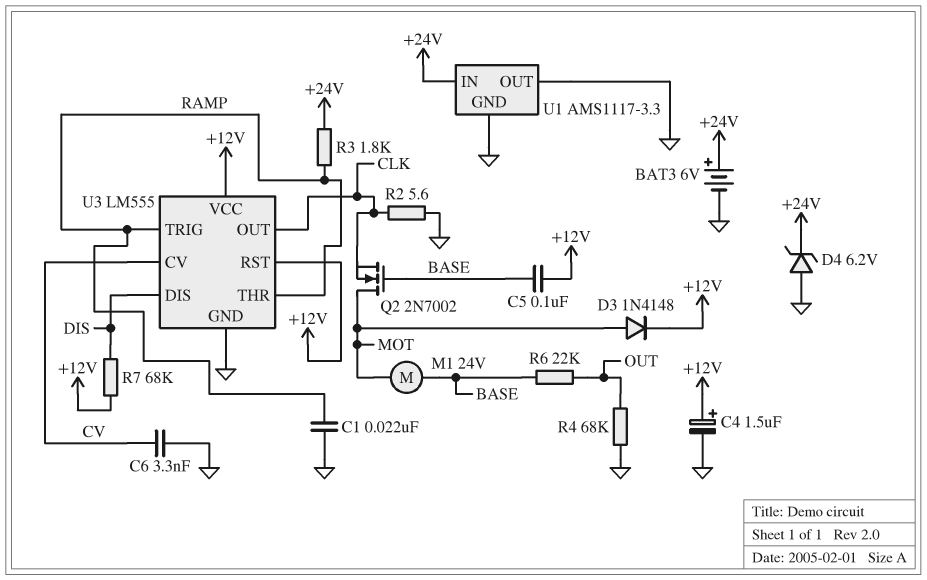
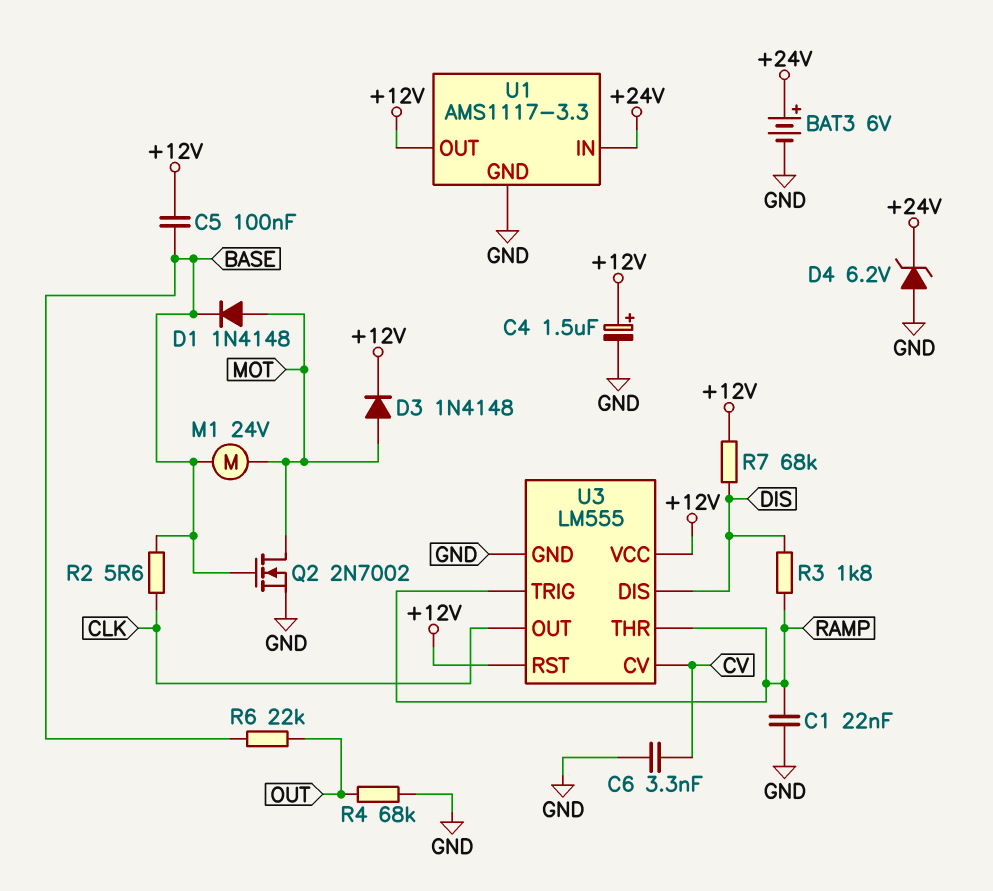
D1: none -> diode 1N4148 (A MOT, K BASE)
Q2: NMOS 2N7002 (G BASE, D MOT, S CLK) -> NMOS 2N7002 (G BASE, D MOT, S GND)
R2: 5.6 (CLK, GND) -> 5.6 (BASE, CLK)
R3: 1.8k (+24V, RAMP) -> 1.8k (DIS, RAMP)
U1 pin OUT: GND -> +12V

